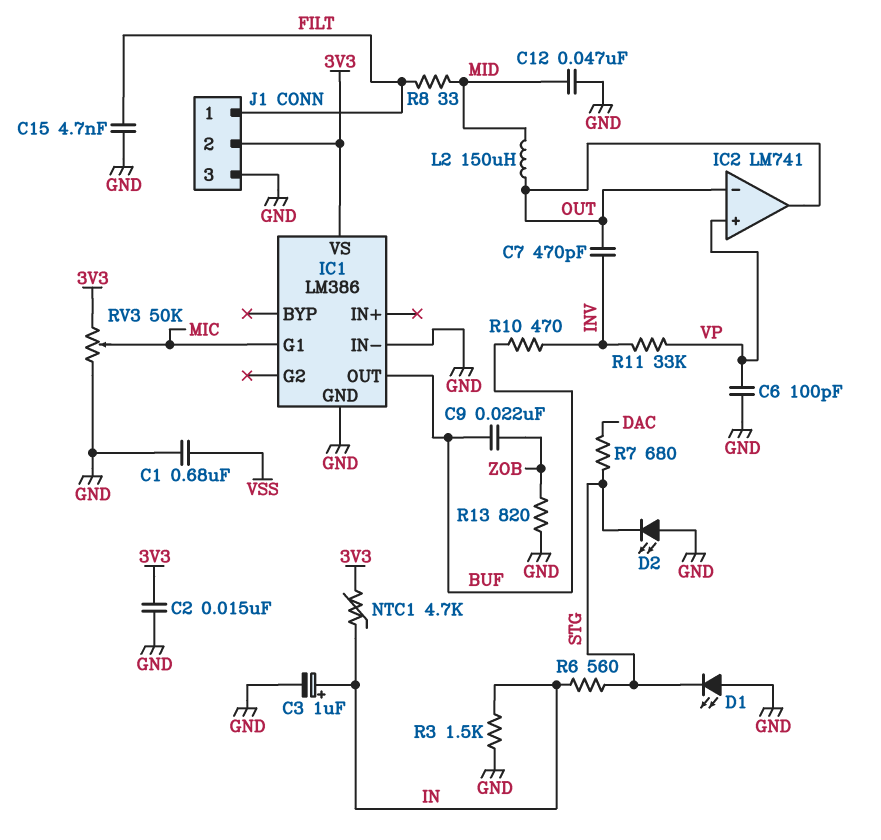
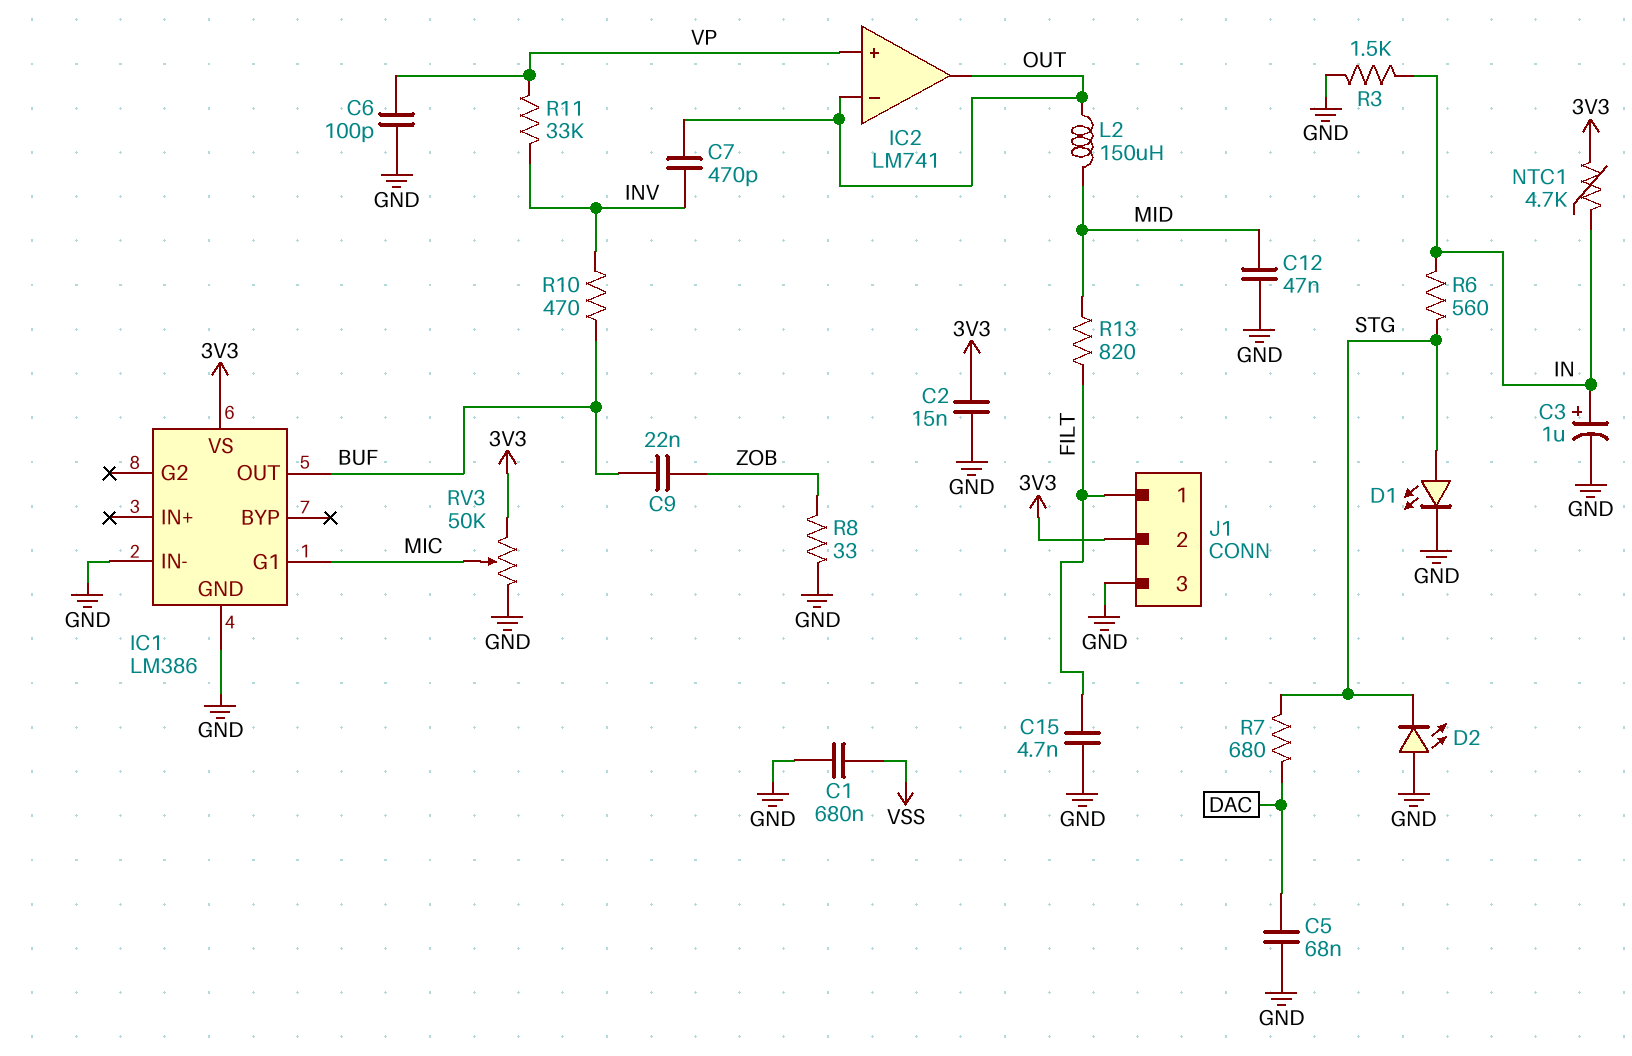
C5: none -> 68nF (DAC, GND)
D1: LED (A GND, K STG) -> LED (A STG, K GND)
R8: 33 (FILT, MID) -> 33 (GND, ZOB)
R13: 820 (GND, ZOB) -> 820 (FILT, MID)

